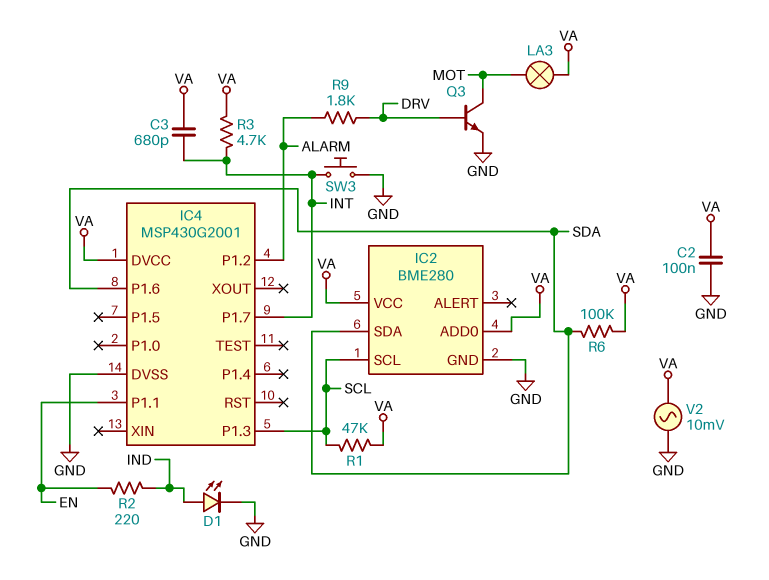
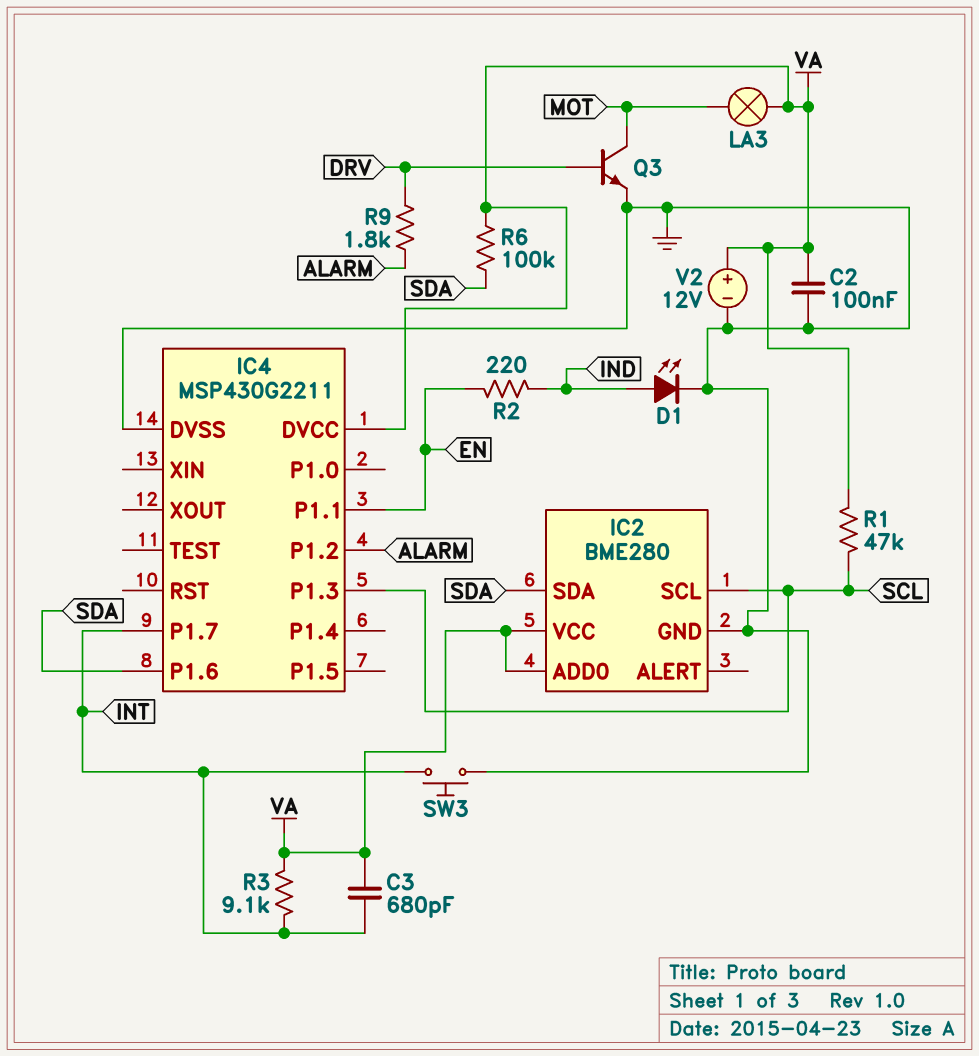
IC4: MSP430G2001 -> MSP430G2211
R3: 4.7k (INT, VA) -> 9.1k (INT, VA)
V2: AC 10mV (GND, VA) -> 12V (plus VA, minus GND)

